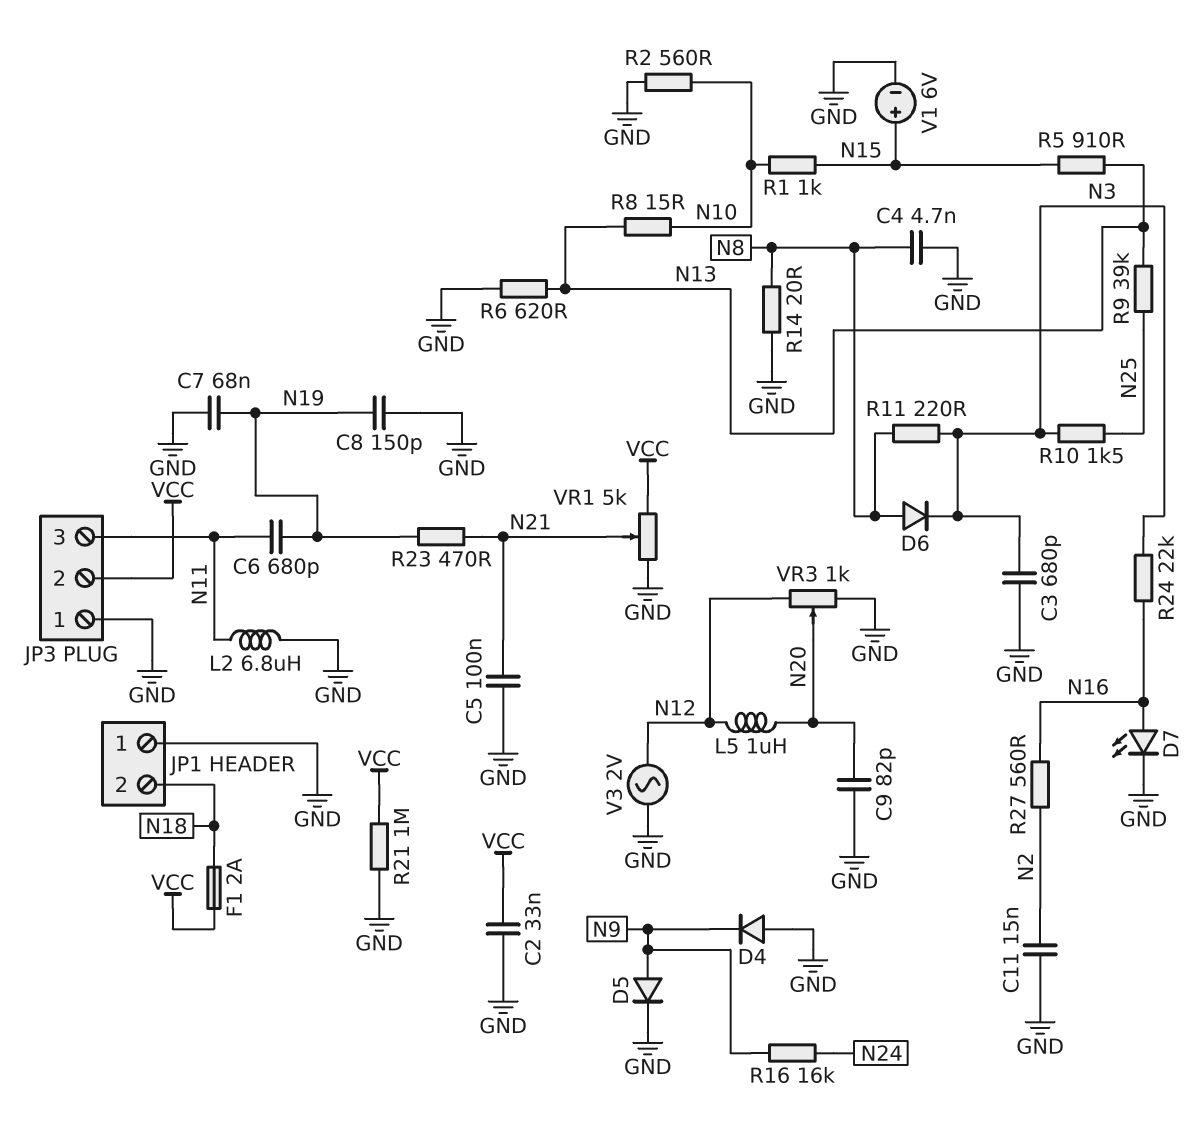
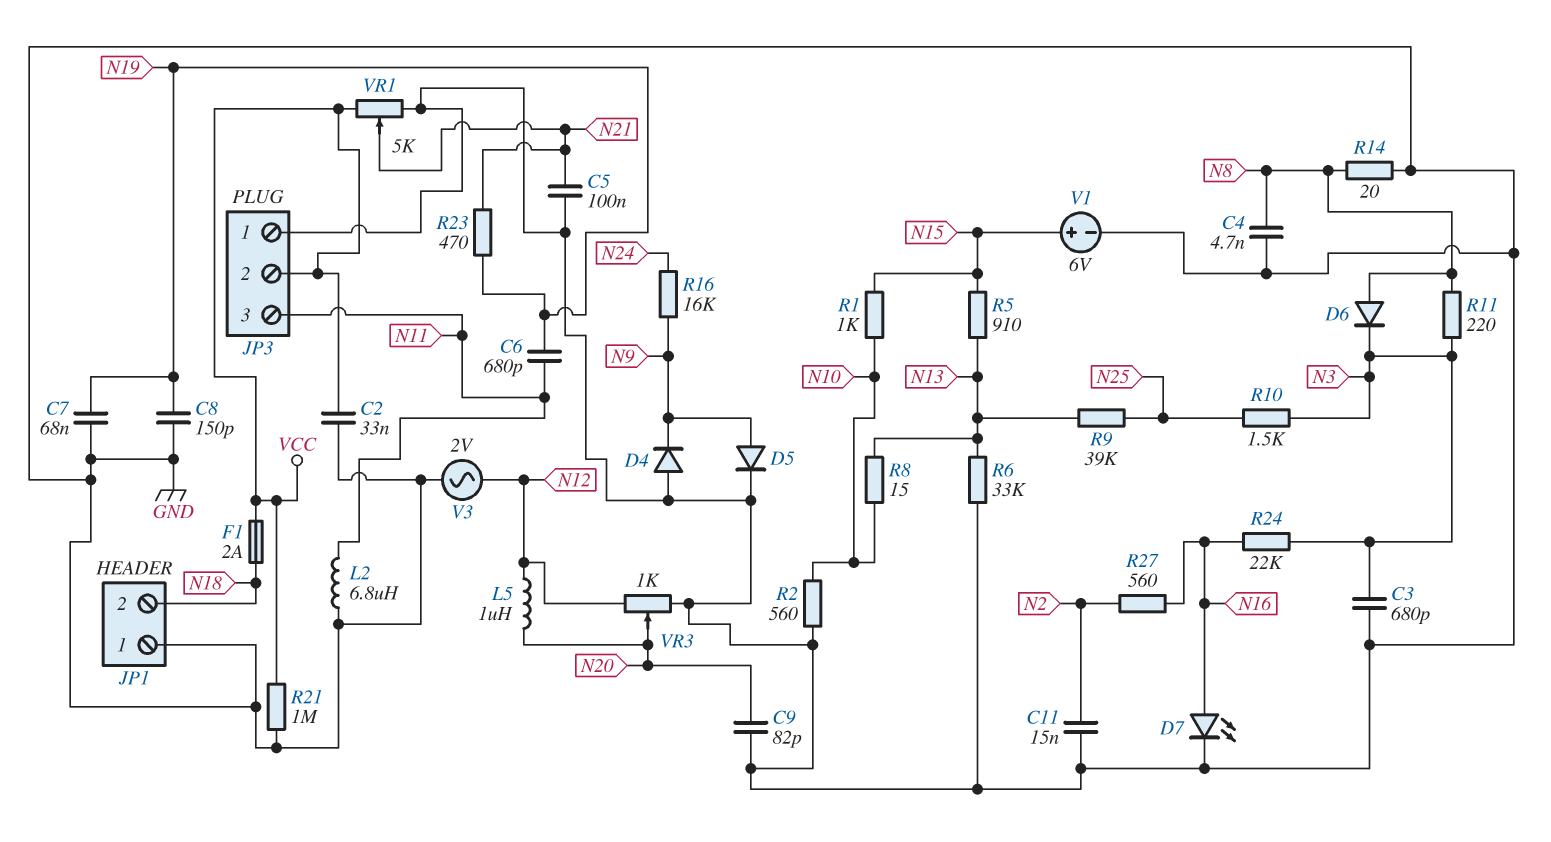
R6: 620 (GND, N13) -> 33k (GND, N13)

